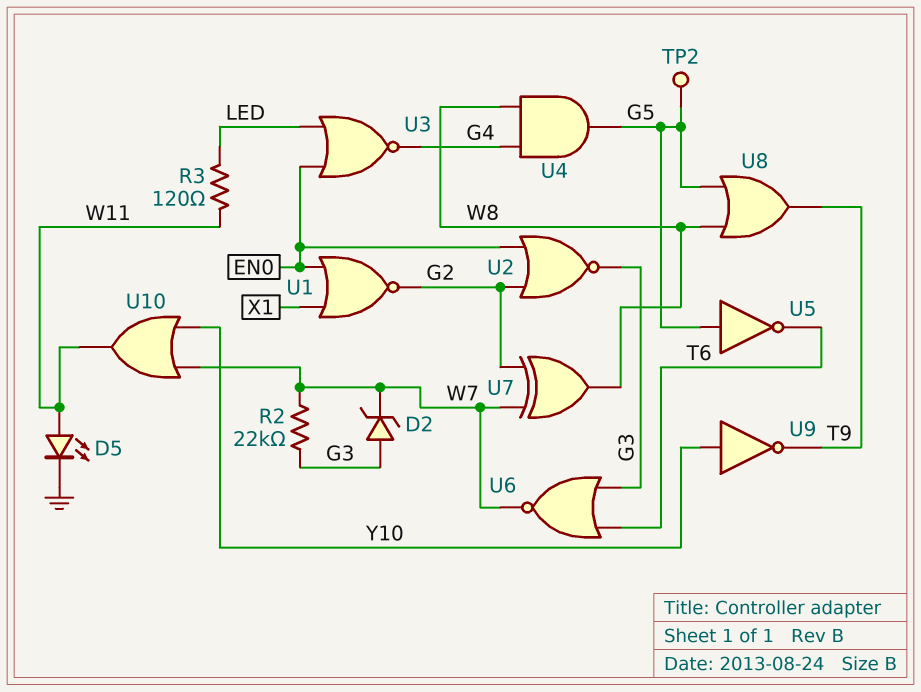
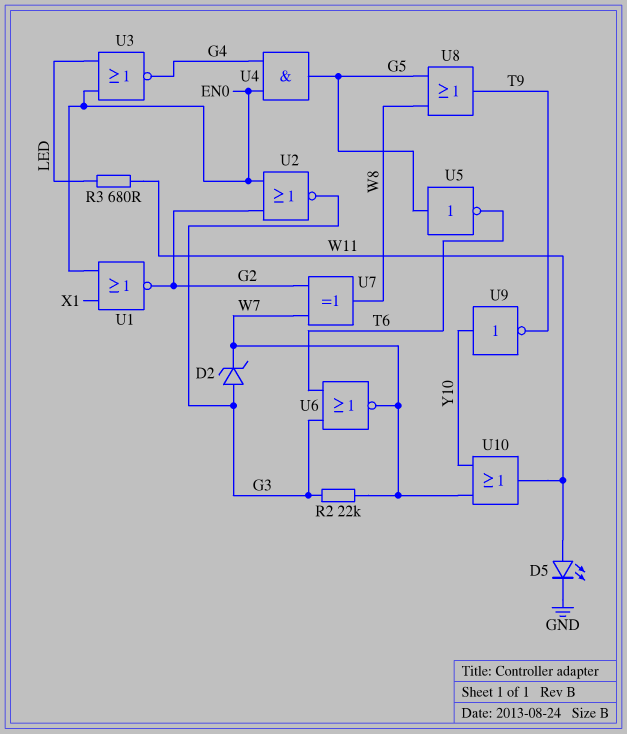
R3: 120 (LED, W11) -> 680 (LED, W11)
TP2: test point (G5) -> none
U4: AND (in G4, in W8, out G5) -> AND (in EN0, in G4, out G5)

